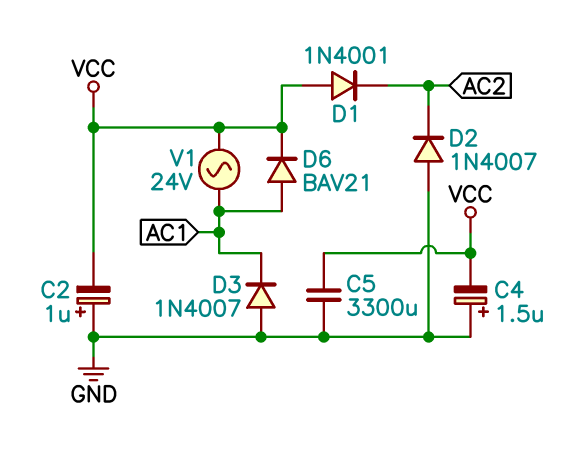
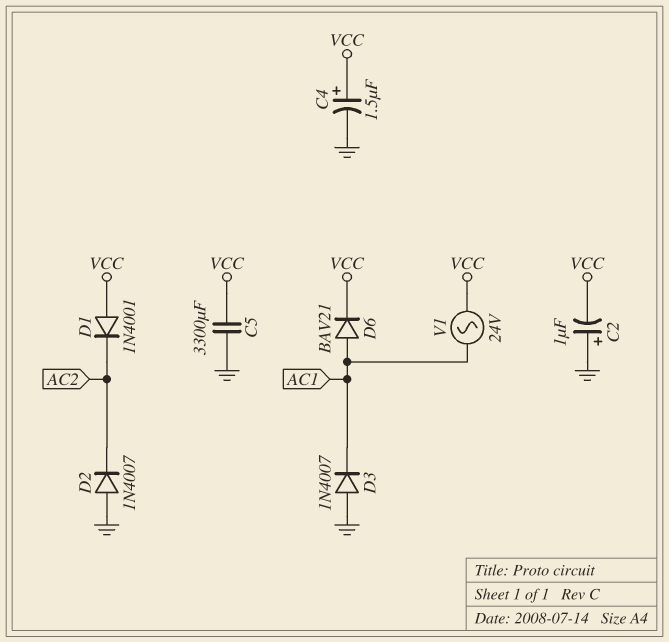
C4: 1.5uF (plus GND, minus VCC) -> 1.5uF (plus VCC, minus GND)

